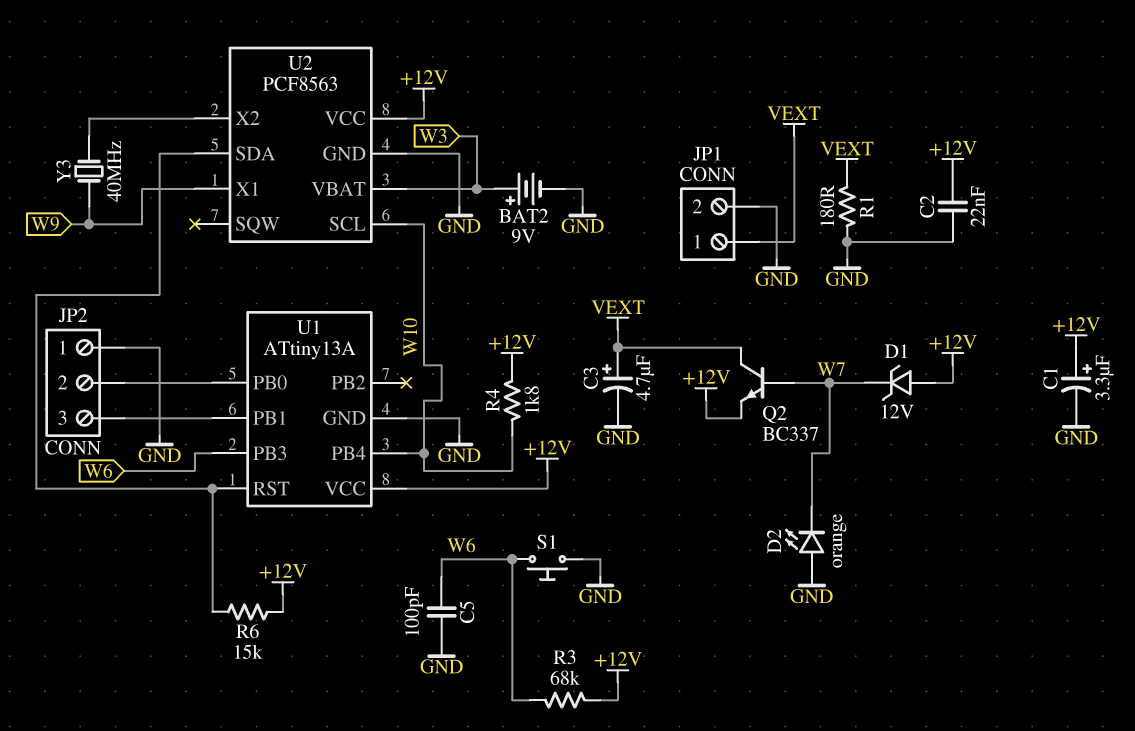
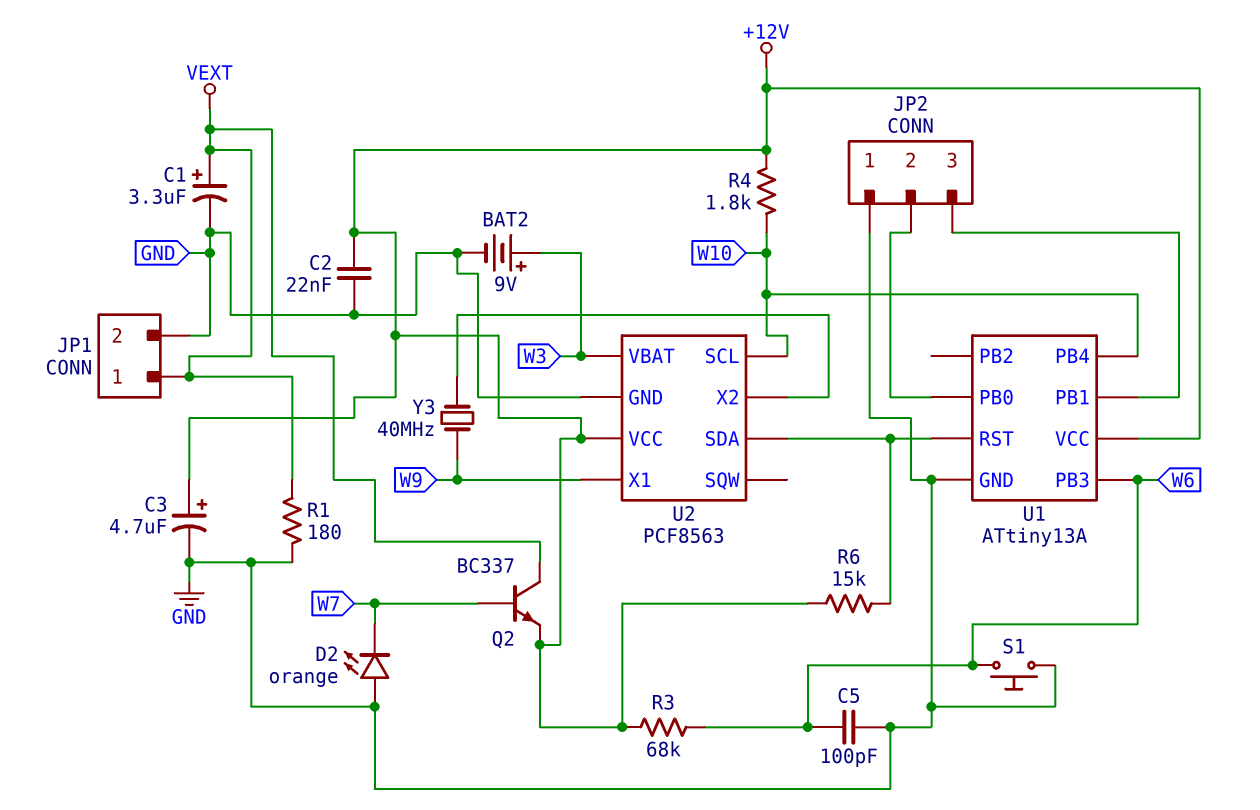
C1: 3.3uF (plus +12V, minus GND) -> 3.3uF (plus VEXT, minus GND)
C3: 4.7uF (plus VEXT, minus GND) -> 4.7uF (plus +12V, minus GND)
D1: zener 12V (A +12V, K W7) -> none

